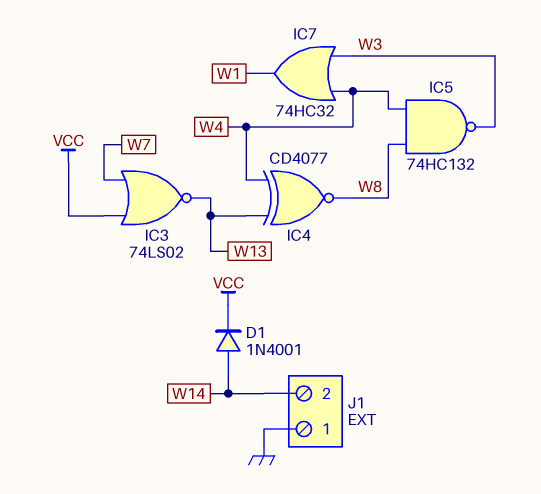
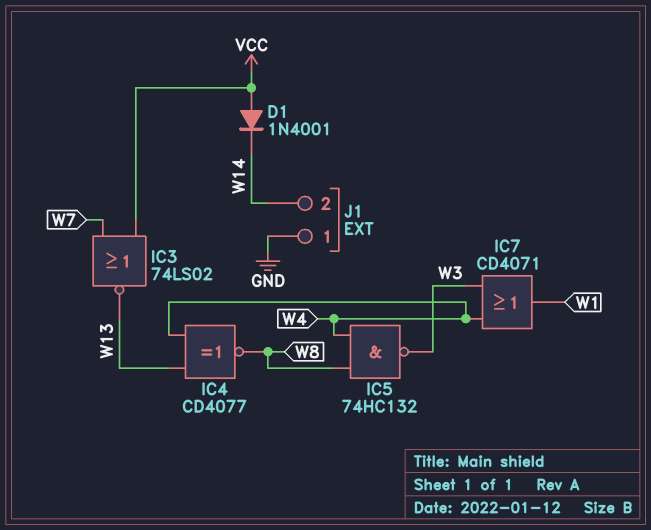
D1: diode 1N4001 (A W14, K VCC) -> diode 1N4001 (A VCC, K W14)
IC7: OR 74HC32 (in W3, in W4, out W1) -> OR CD4071 (in W3, in W4, out W1)

